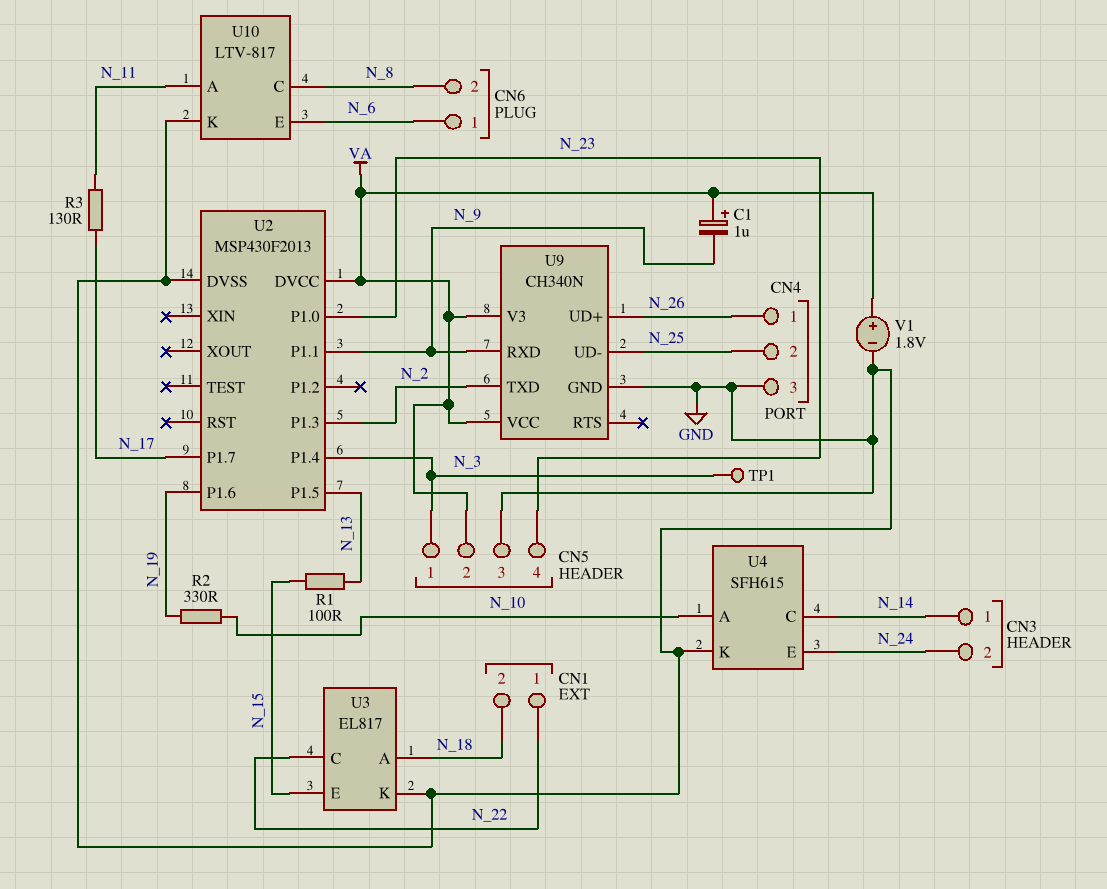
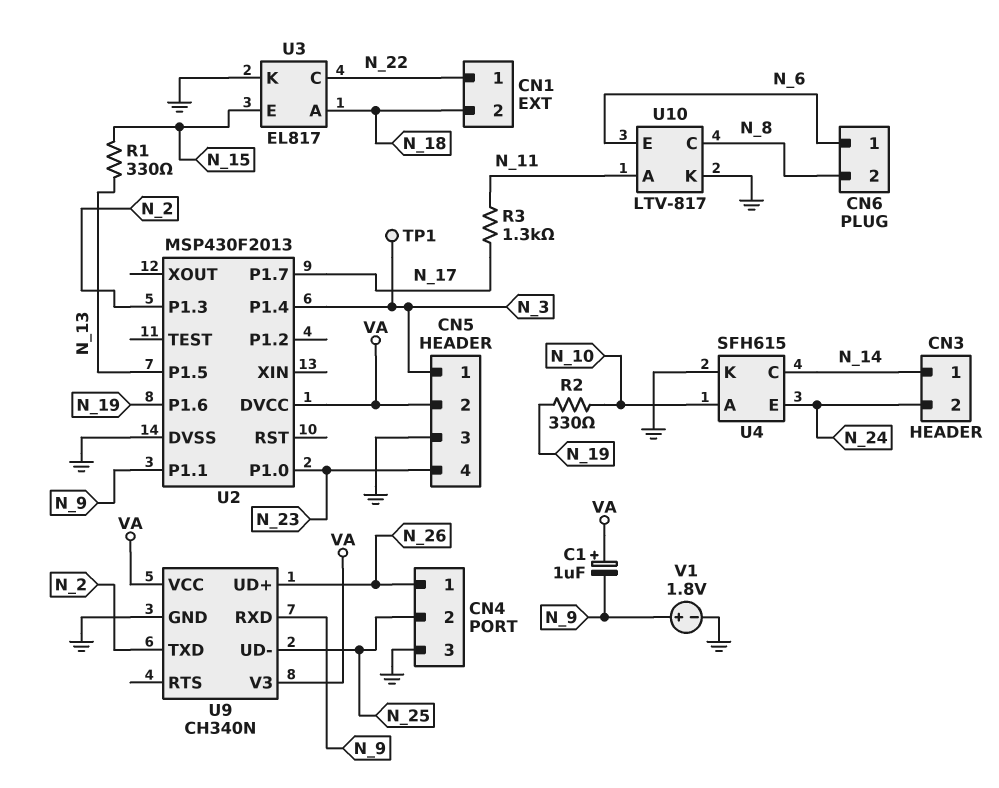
R1: 100 (N_13, N_15) -> 330 (N_13, N_15)
R3: 130 (N_11, N_17) -> 1.3k (N_11, N_17)
V1: 1.8V (plus VA, minus GND) -> 1.8V (plus N_9, minus GND)

